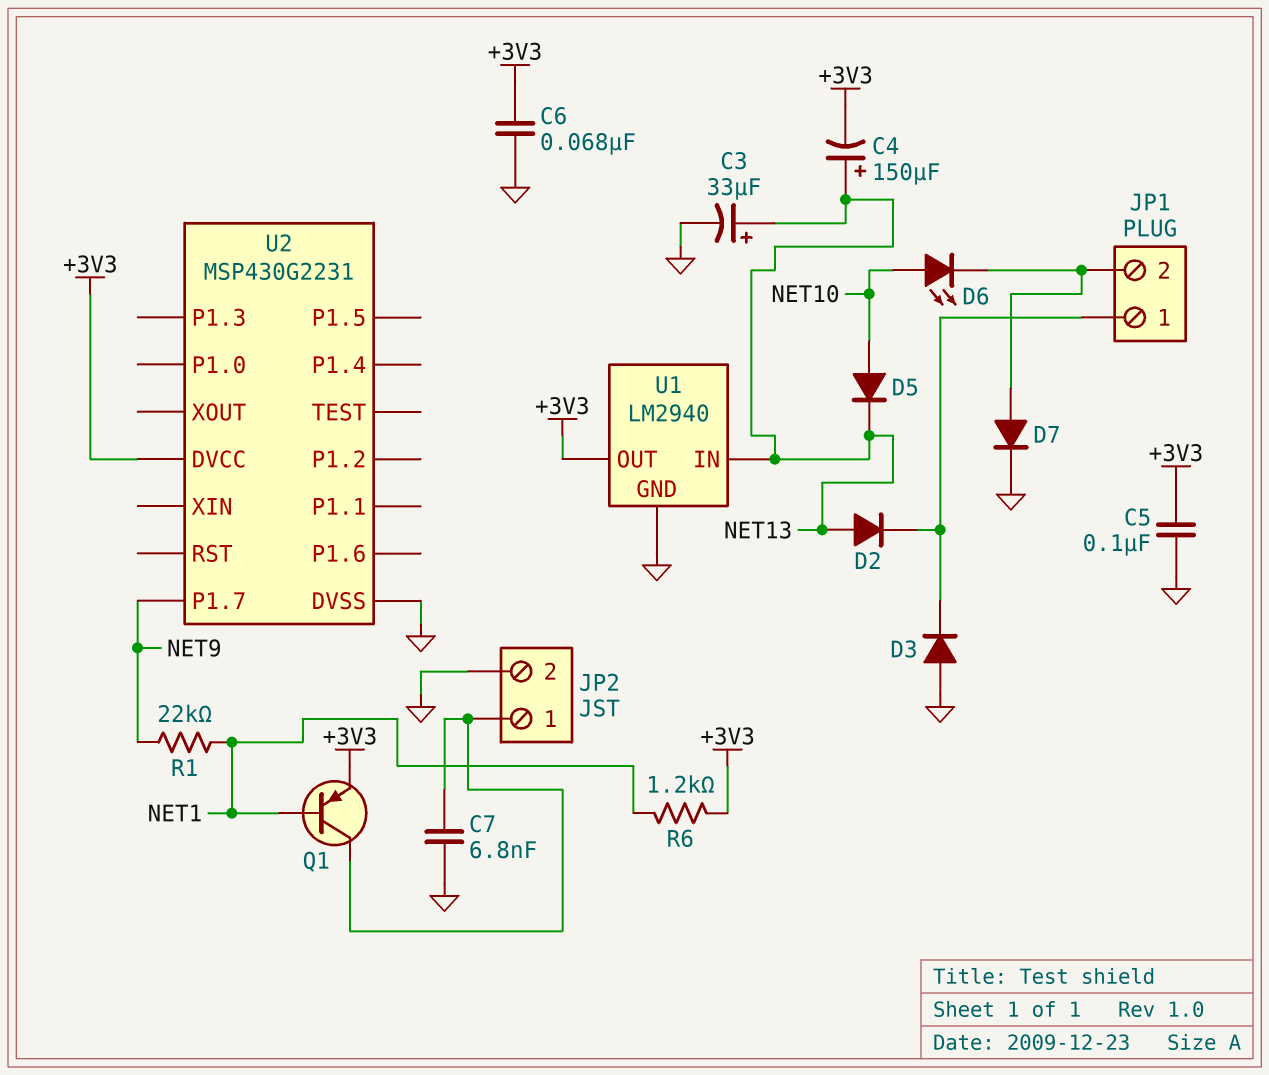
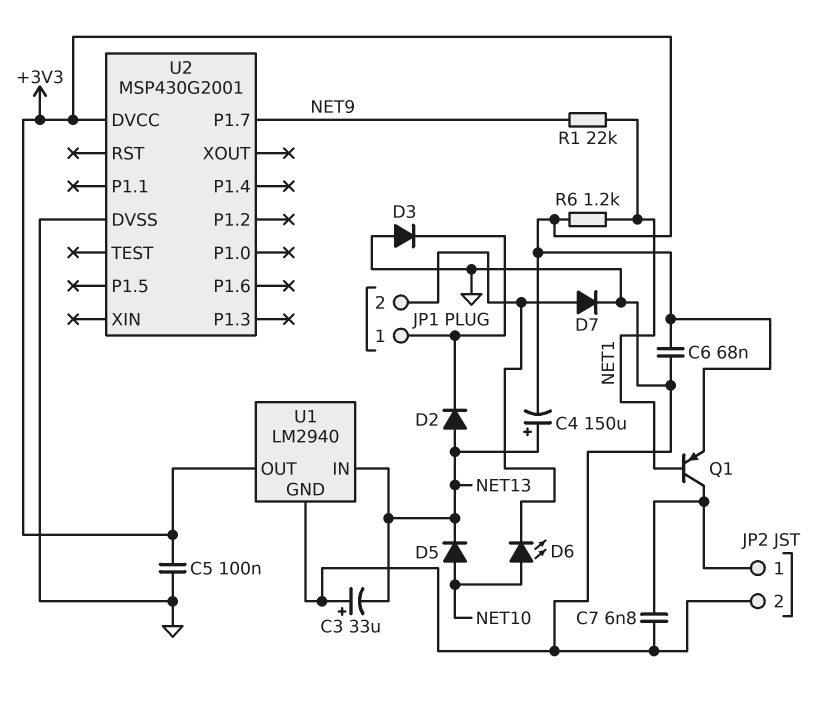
C3: 33uF (plus NET13, minus GND) -> 33uF (plus GND, minus NET13)
U2: MSP430G2231 -> MSP430G2001

